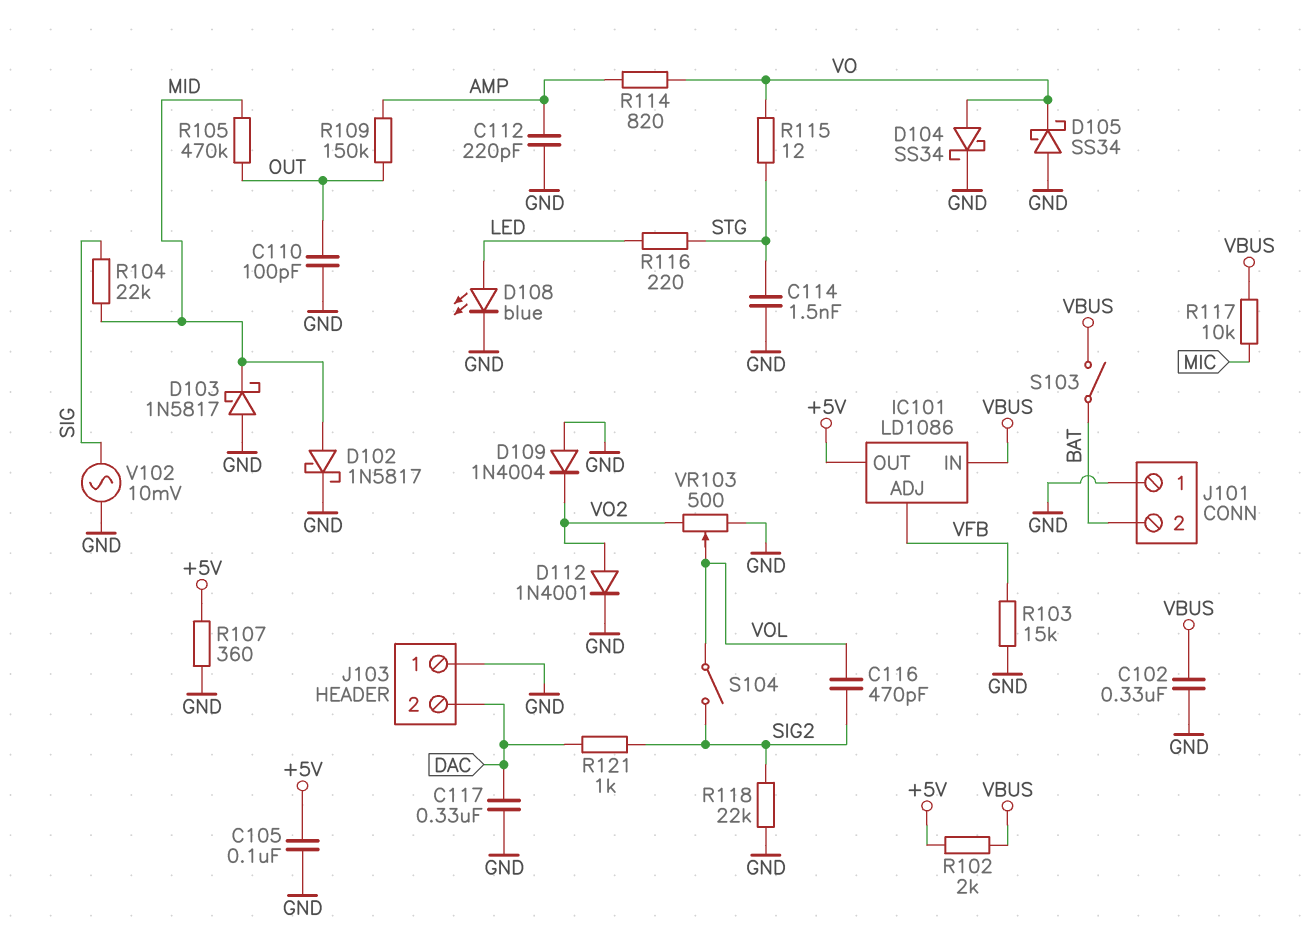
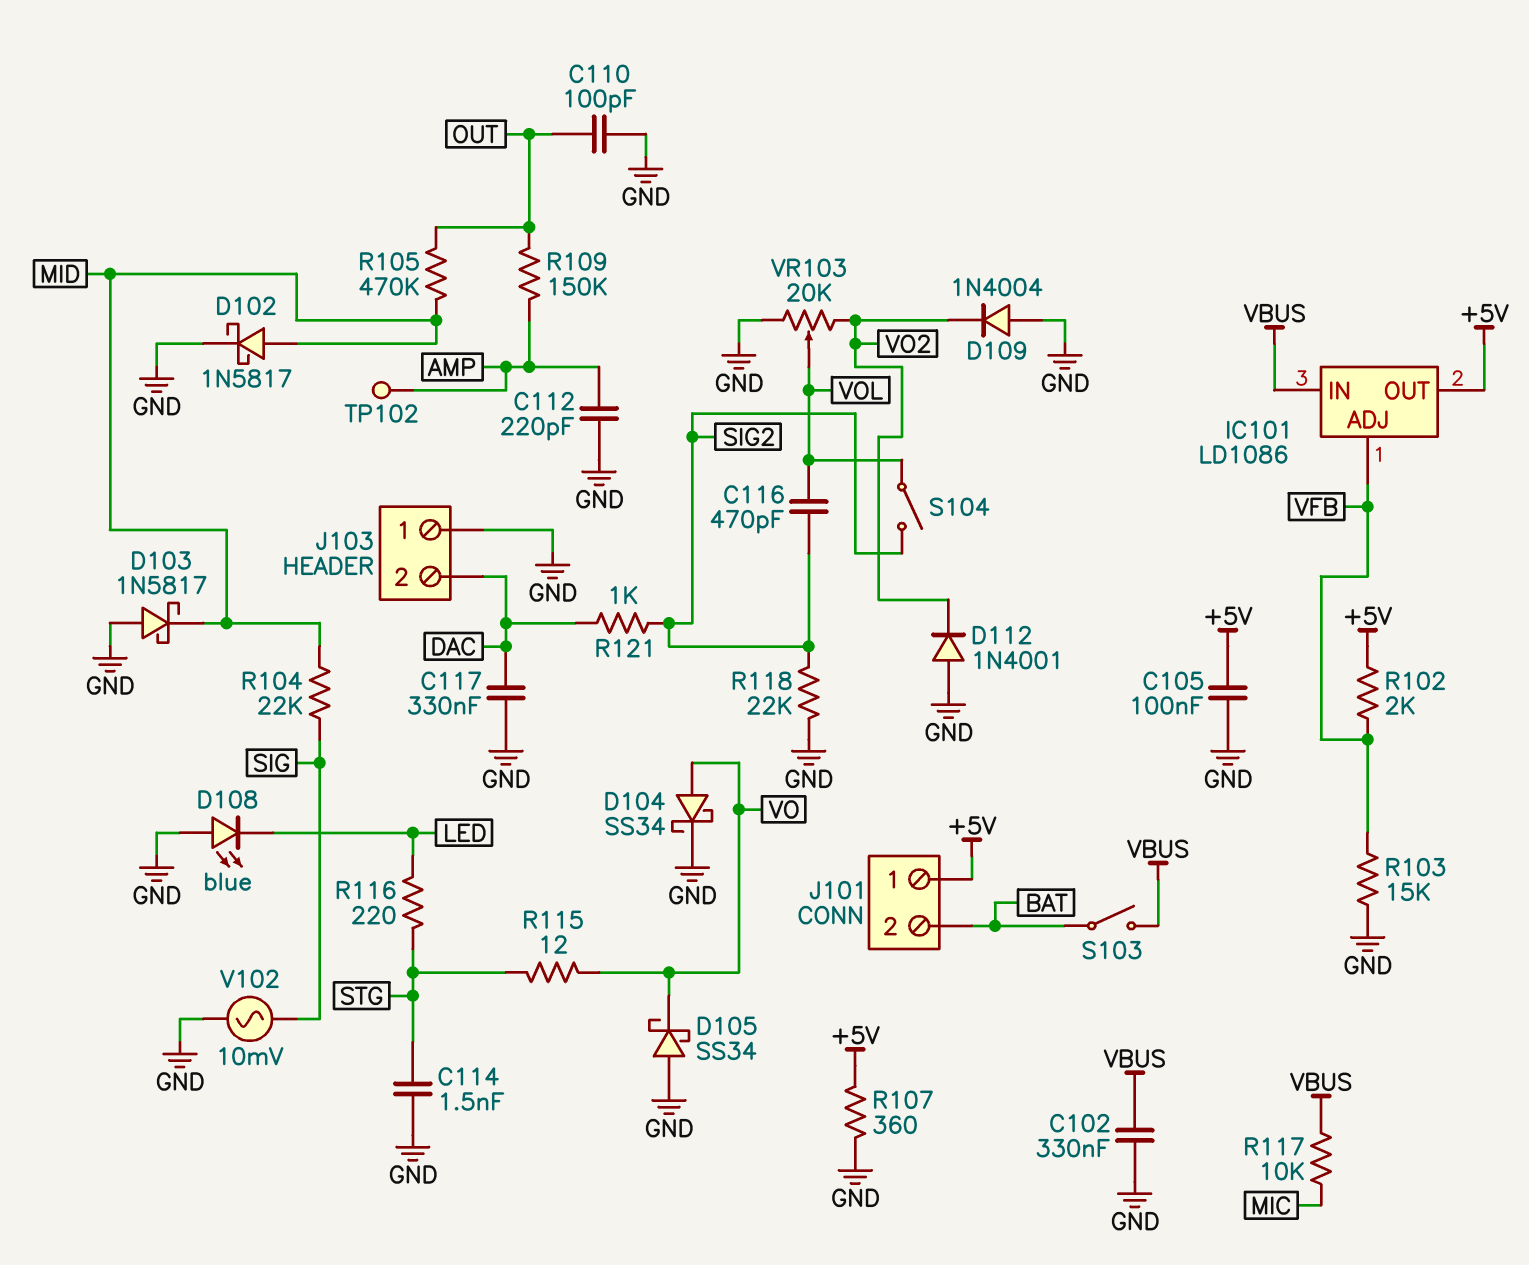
D108: LED blue (A LED, K GND) -> LED blue (A GND, K LED)
D112: diode 1N4001 (A VO2, K GND) -> diode 1N4001 (A GND, K VO2)
J101 pin 1: GND -> +5V
R102: 2k (+5V, VBUS) -> 2k (+5V, VFB)
R114: 820 (AMP, VO) -> none
TP102: none -> test point (AMP)
VR103: 500 (GND, VO2, wiper VOL) -> 20k (GND, VO2, wiper VOL)

